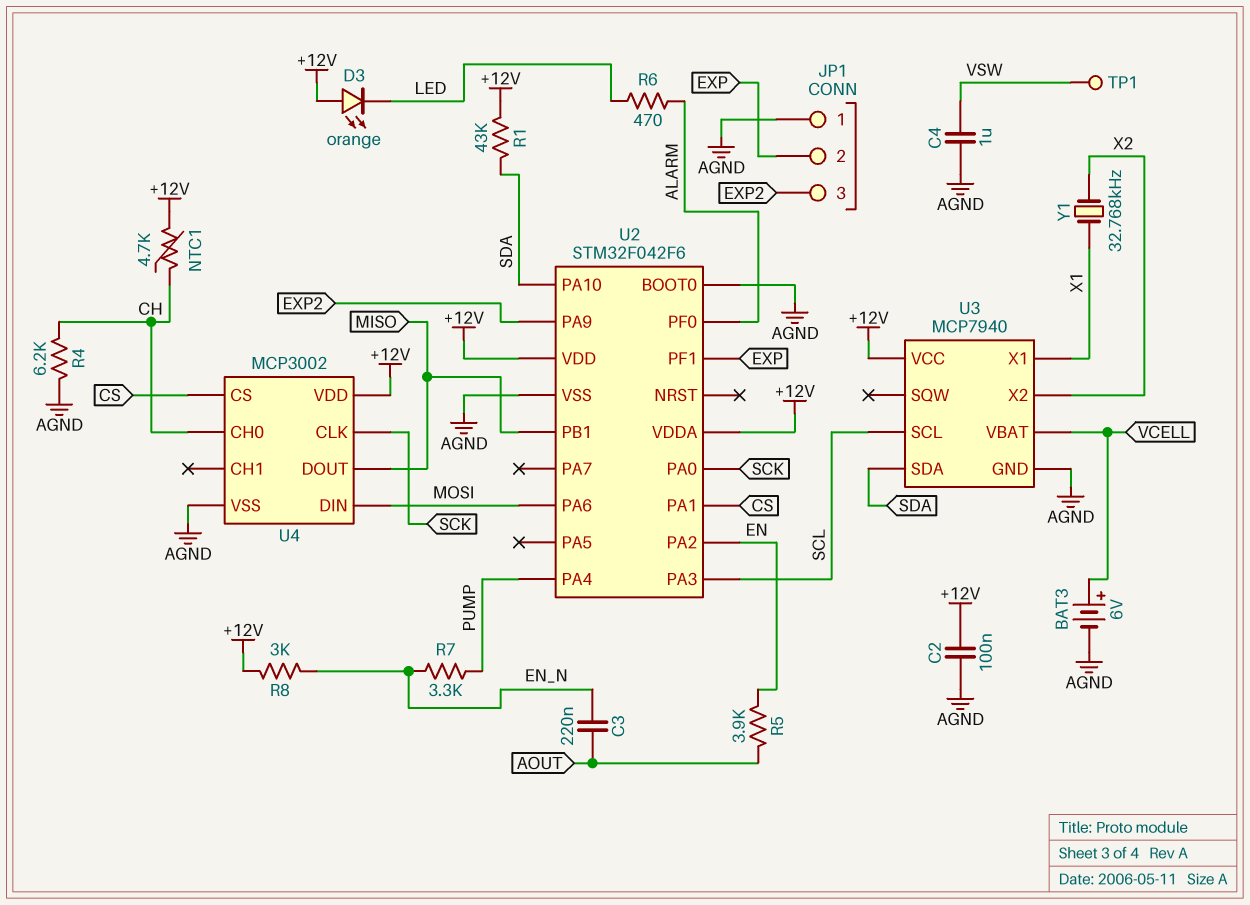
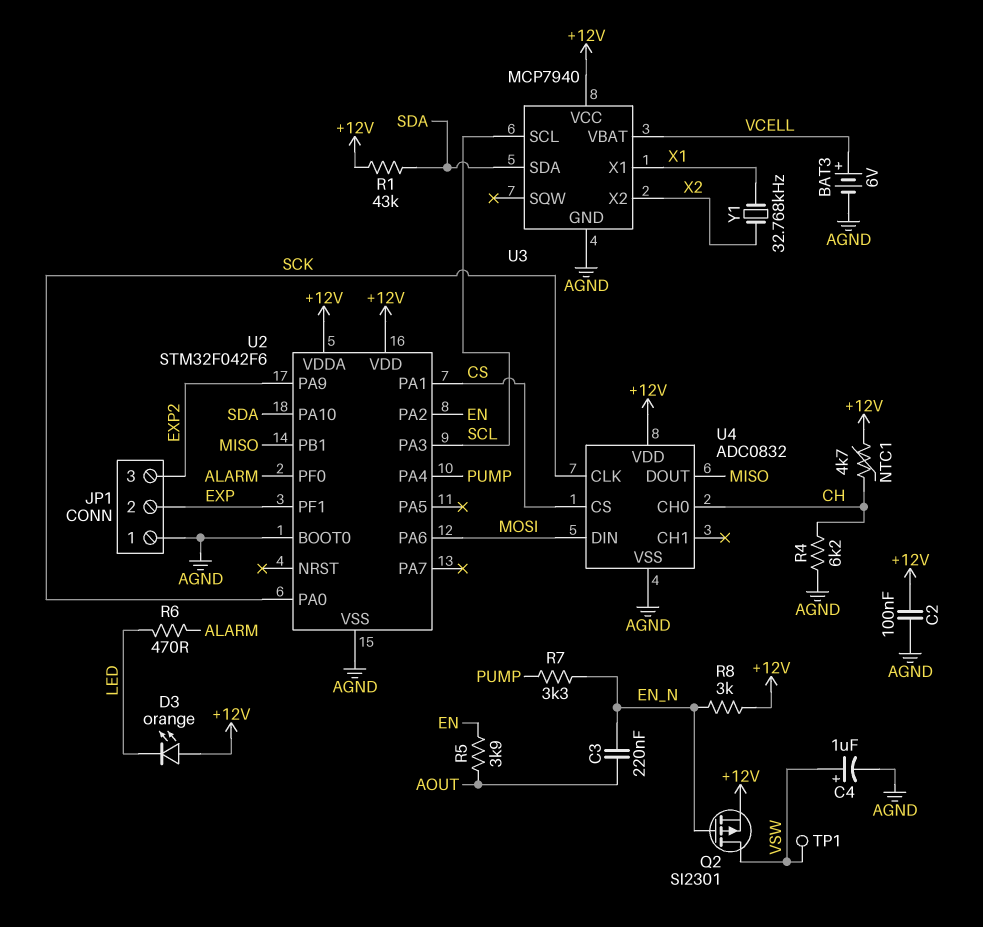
C4: 1uF (AGND, VSW) -> 1uF (plus VSW, minus AGND)
Q2: none -> PMOS SI2301 (G EN_N, D VSW, S +12V)
U4: MCP3002 -> ADC0832

